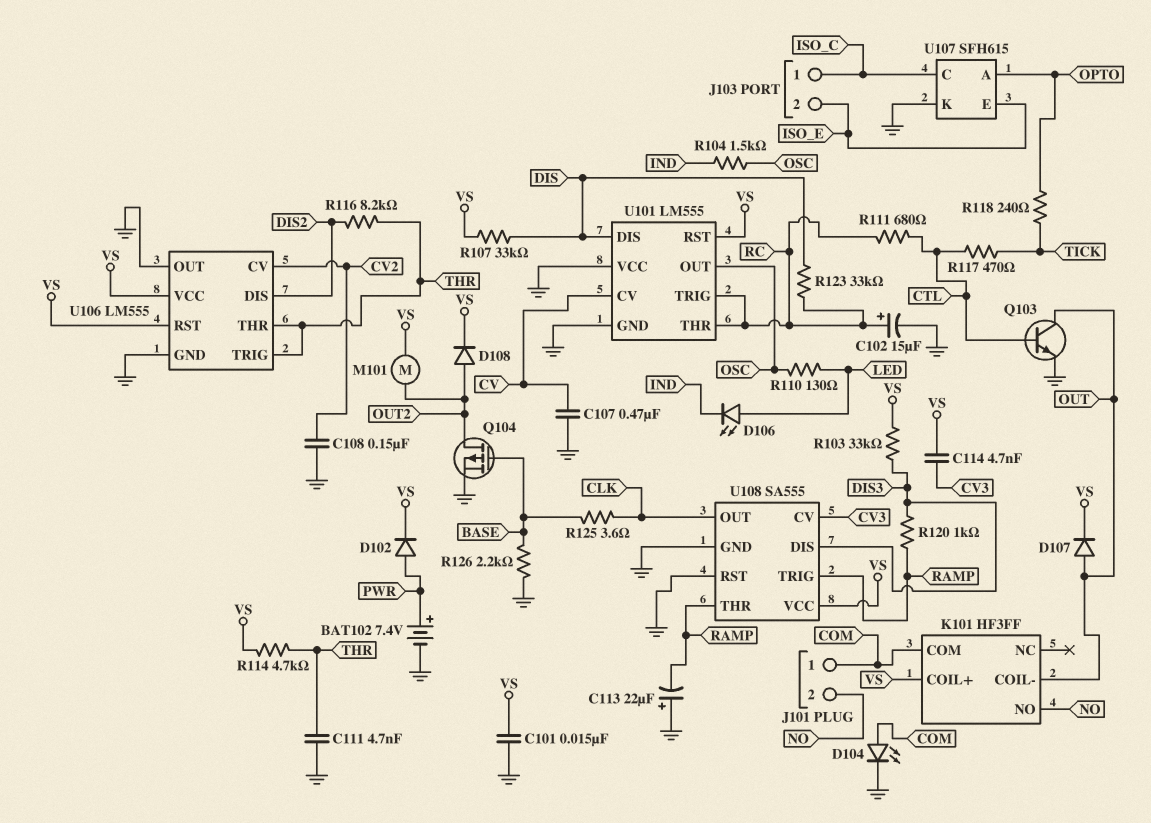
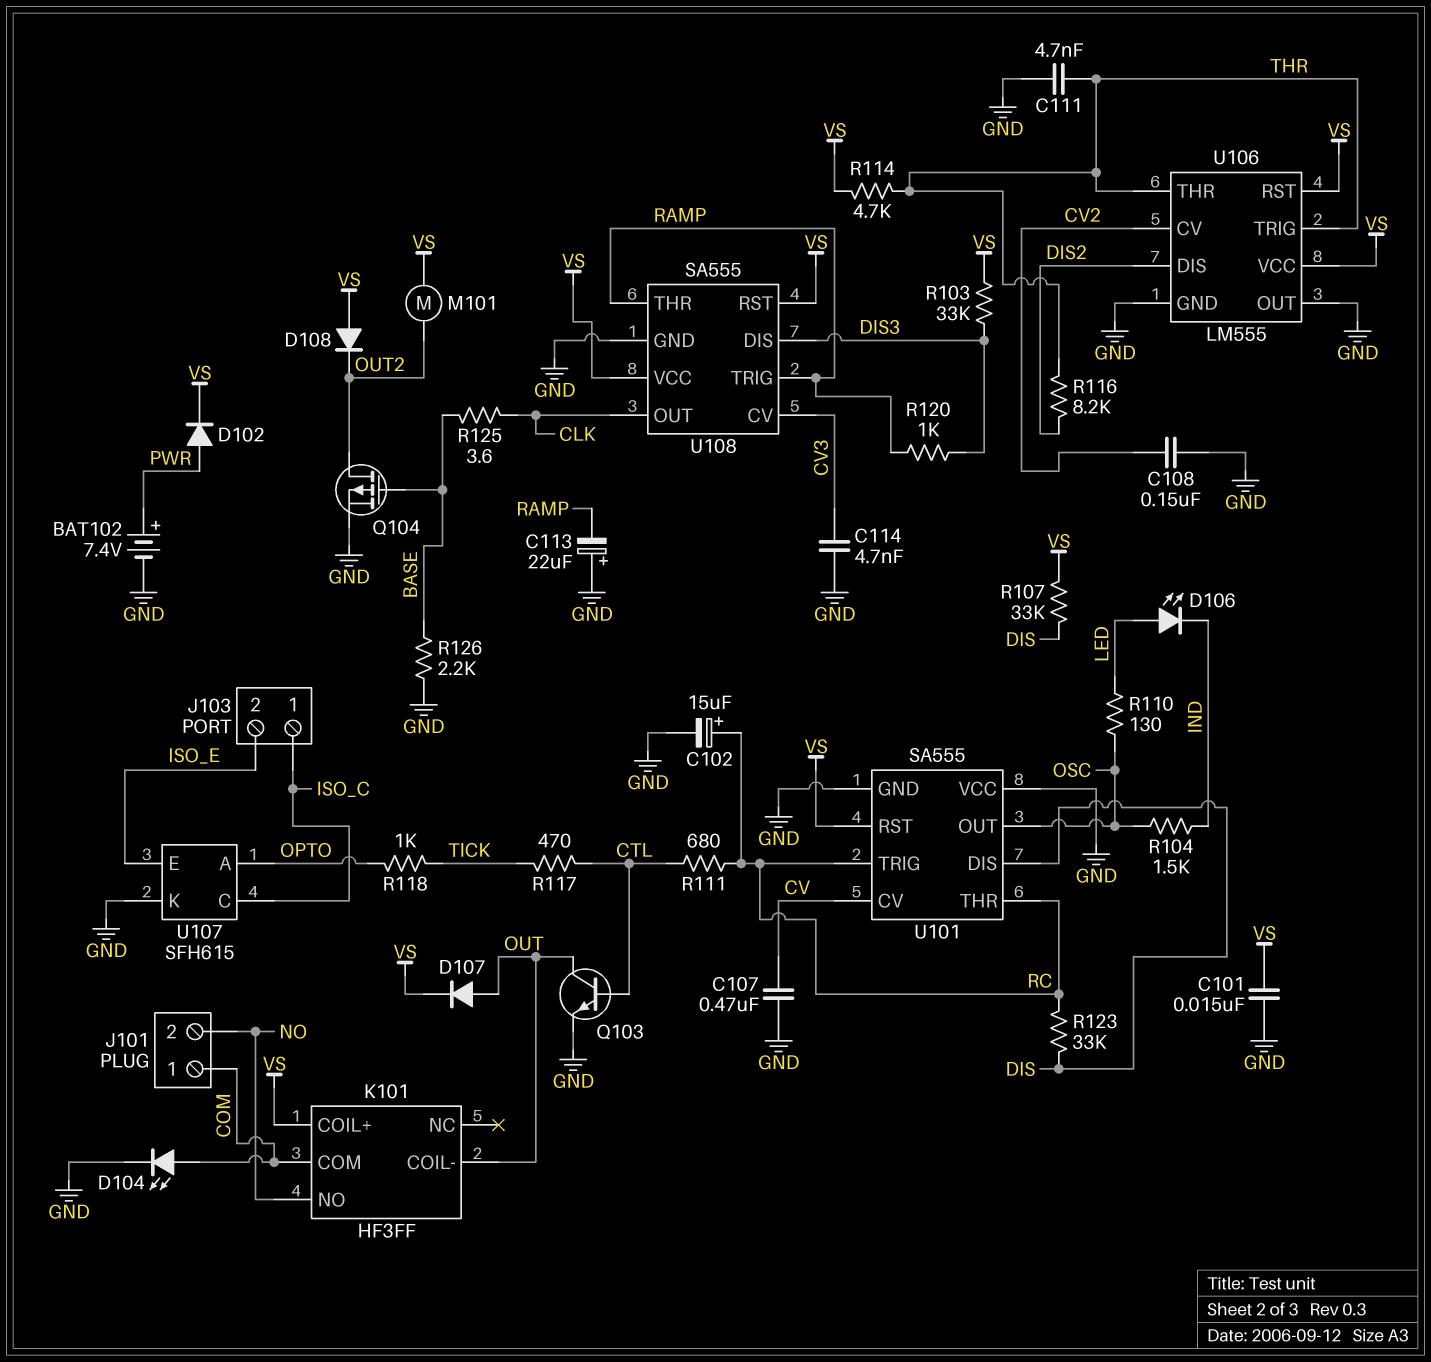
C114: 4.7nF (CV3, VS) -> 4.7nF (CV3, GND)
D108: diode (A OUT2, K VS) -> diode (A VS, K OUT2)
R118: 240 (OPTO, TICK) -> 1k (OPTO, TICK)
U101: LM555 -> SA555
U108 pin RST: GND -> VS

